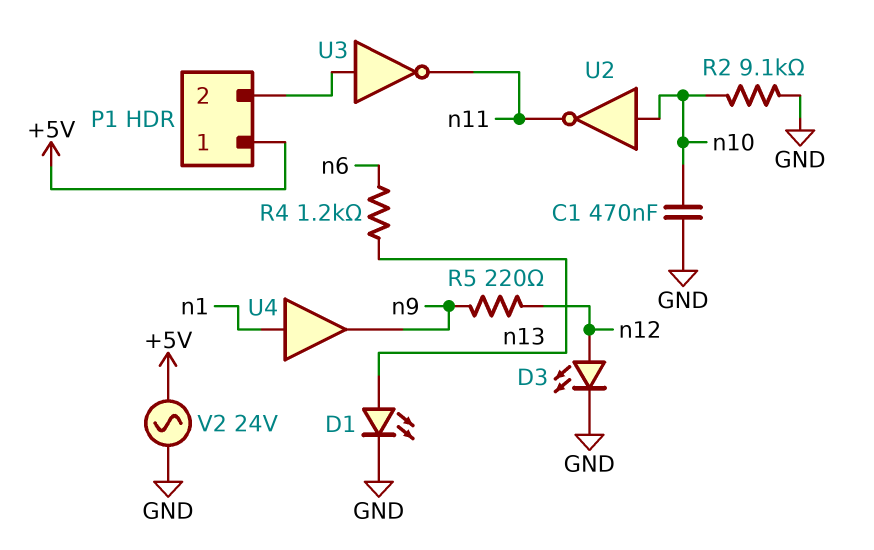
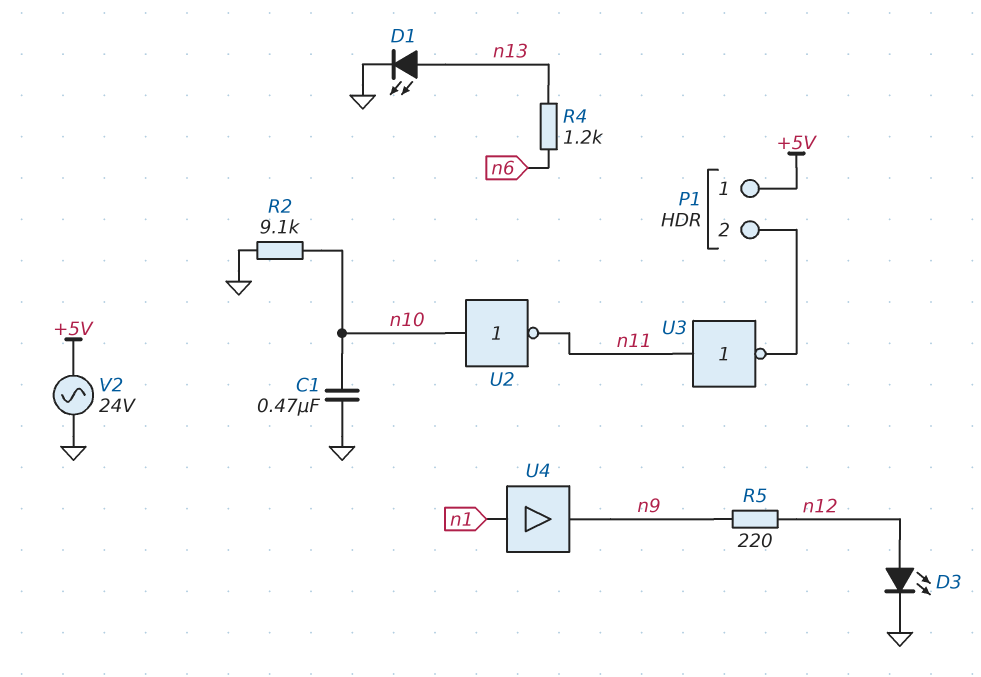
U3: NOT (in P1/2, out n11) -> NOT (in n11, out P1/2)

